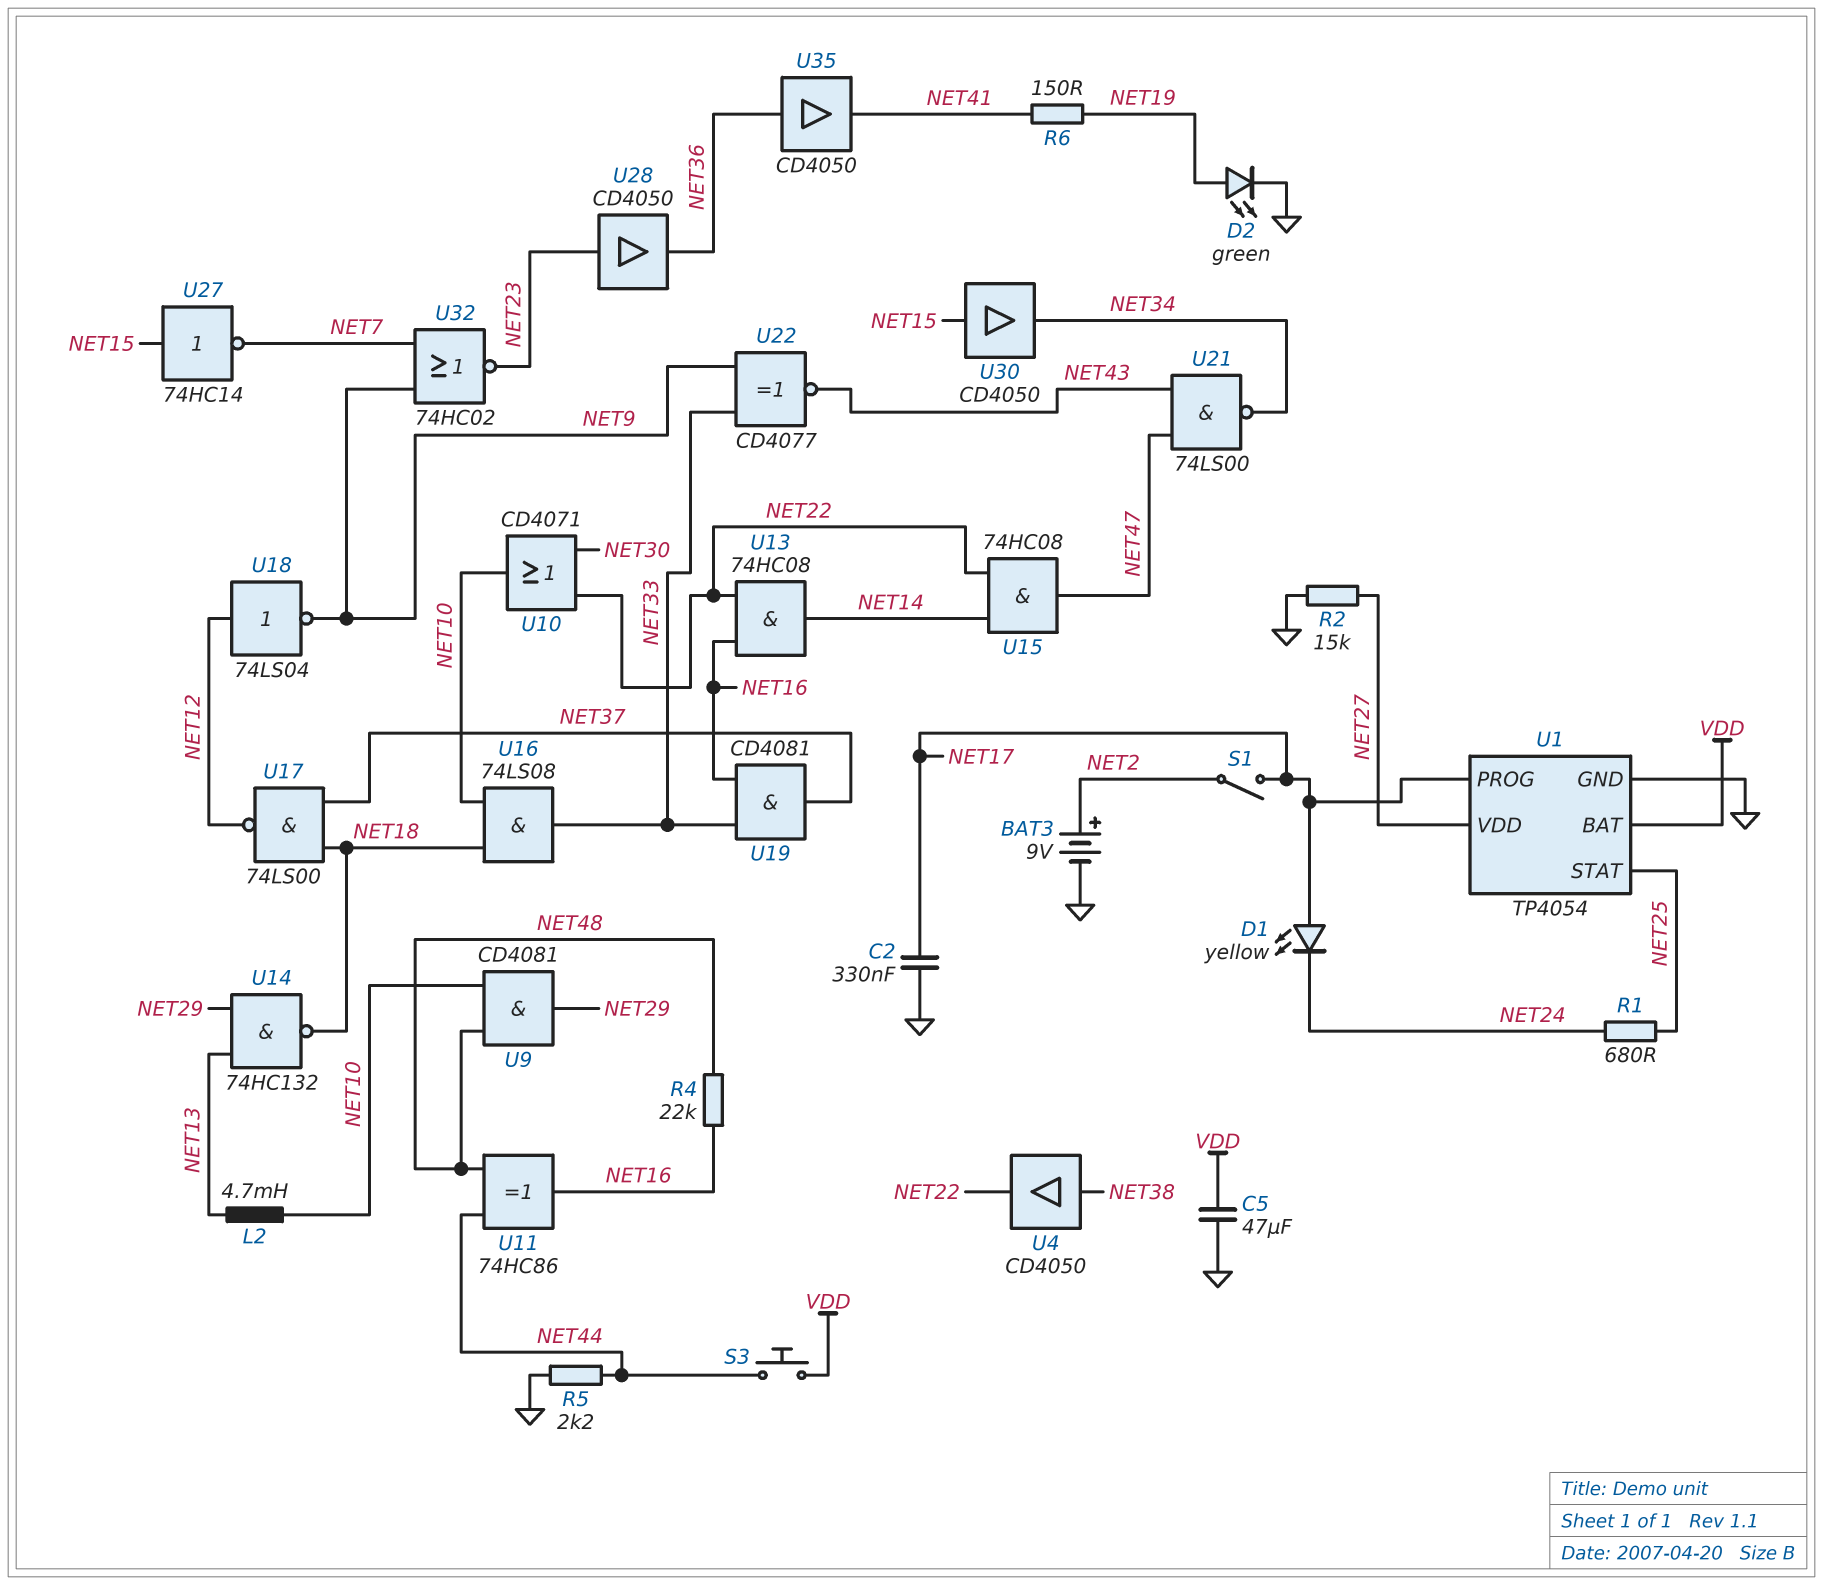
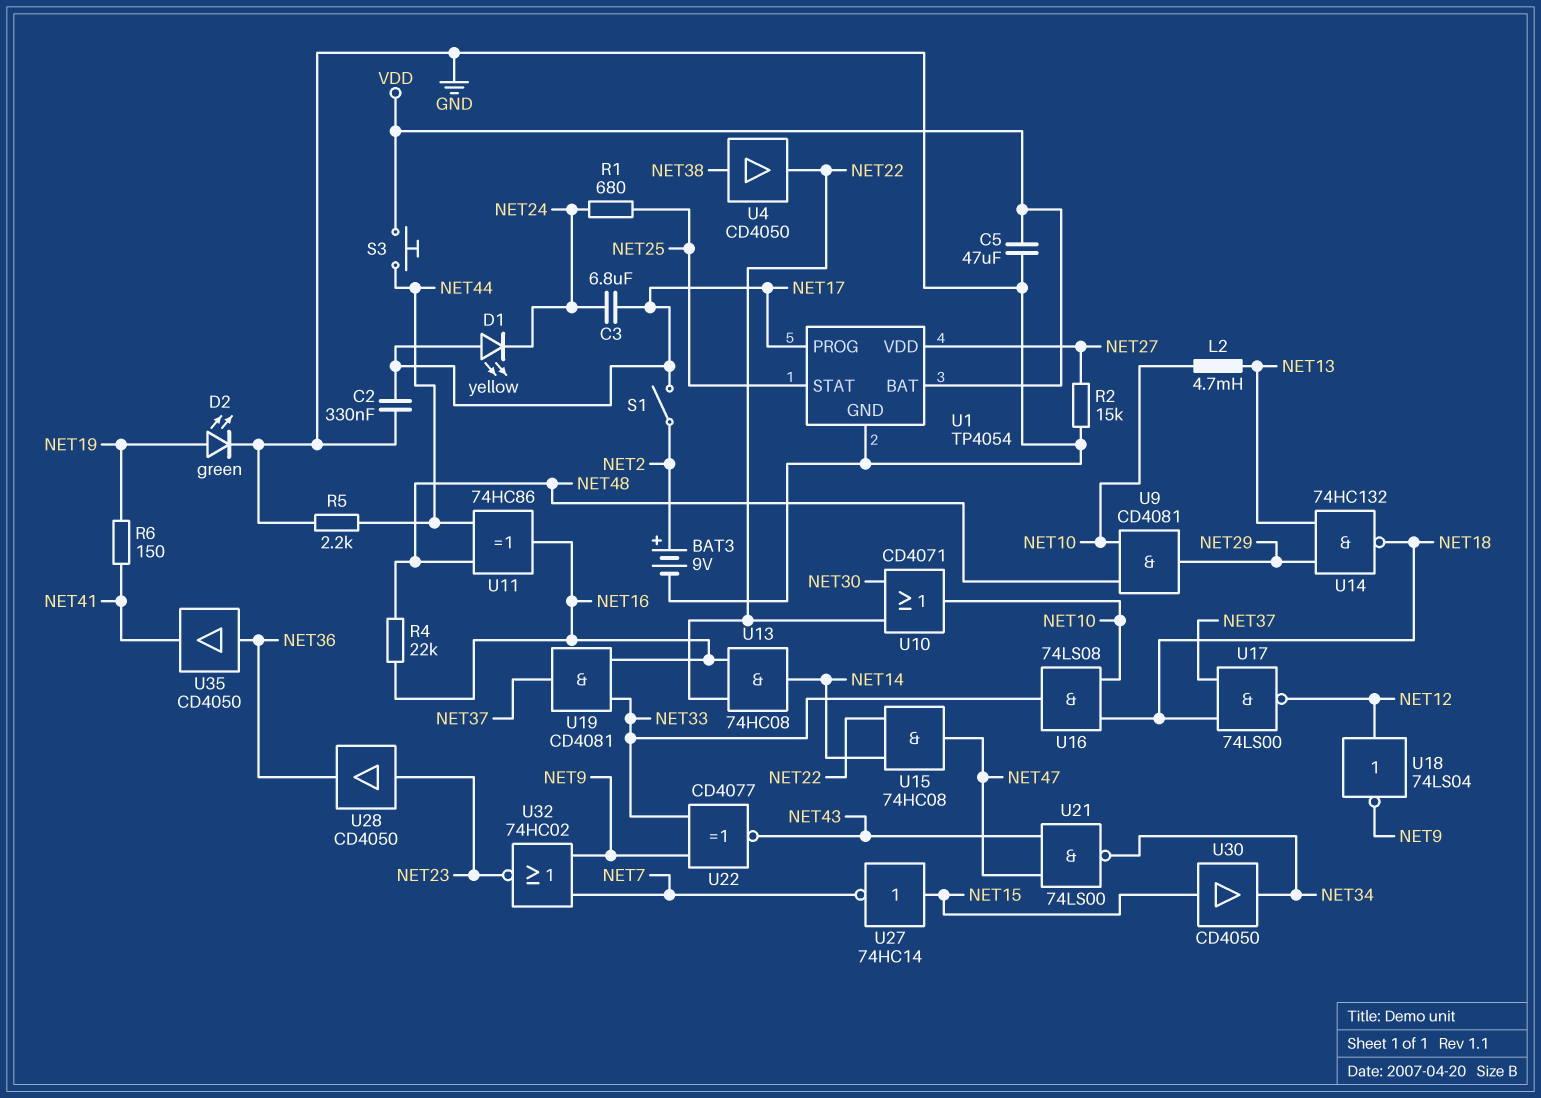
C3: none -> 6.8uF (NET17, NET24)

